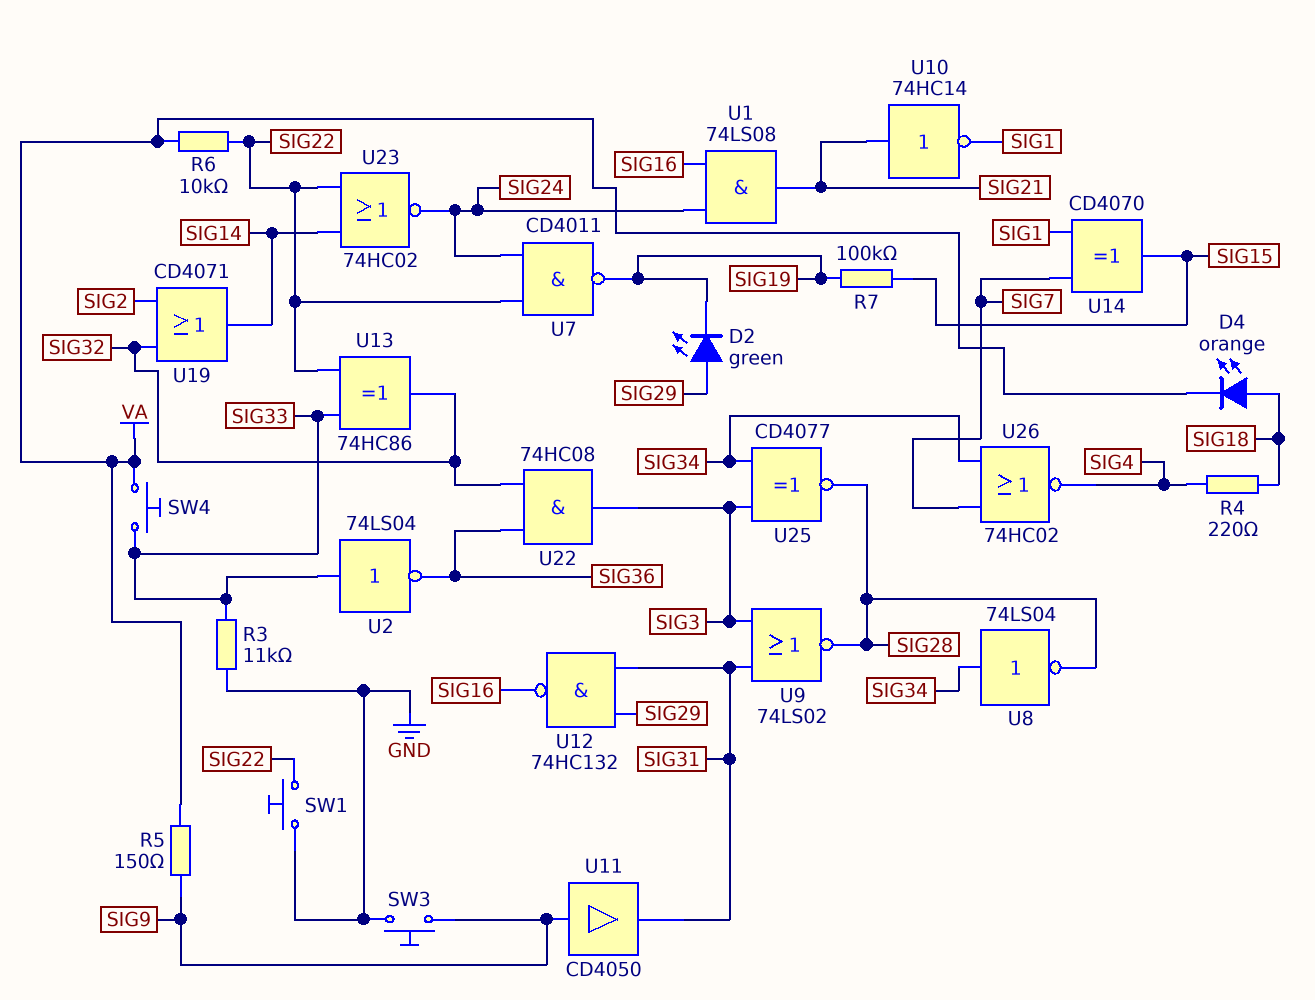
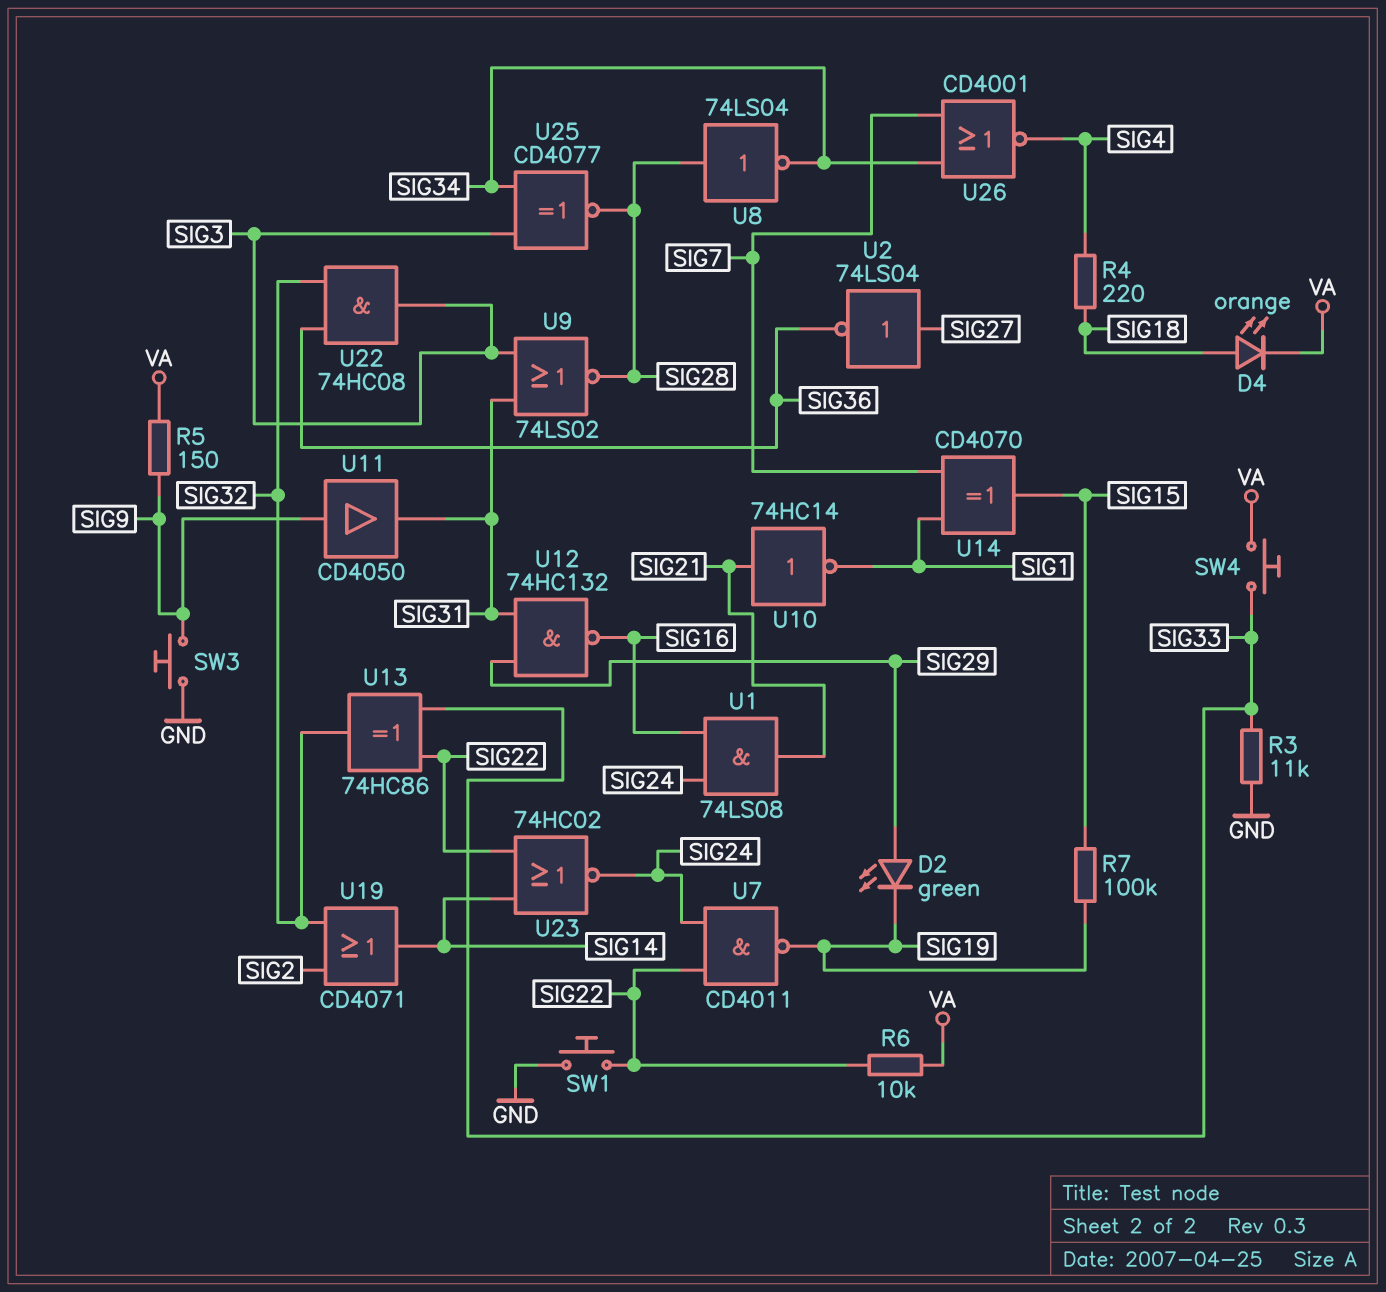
U2: NOT 74LS04 (in SIG33, out SIG36) -> NOT 74LS04 (in SIG27, out SIG36)
U8: NOT 74LS04 (in SIG34, out SIG28) -> NOT 74LS04 (in SIG28, out SIG34)
U26: NOR 74HC02 (in SIG7, in SIG34, out SIG4) -> NOR CD4001 (in SIG7, in SIG34, out SIG4)

